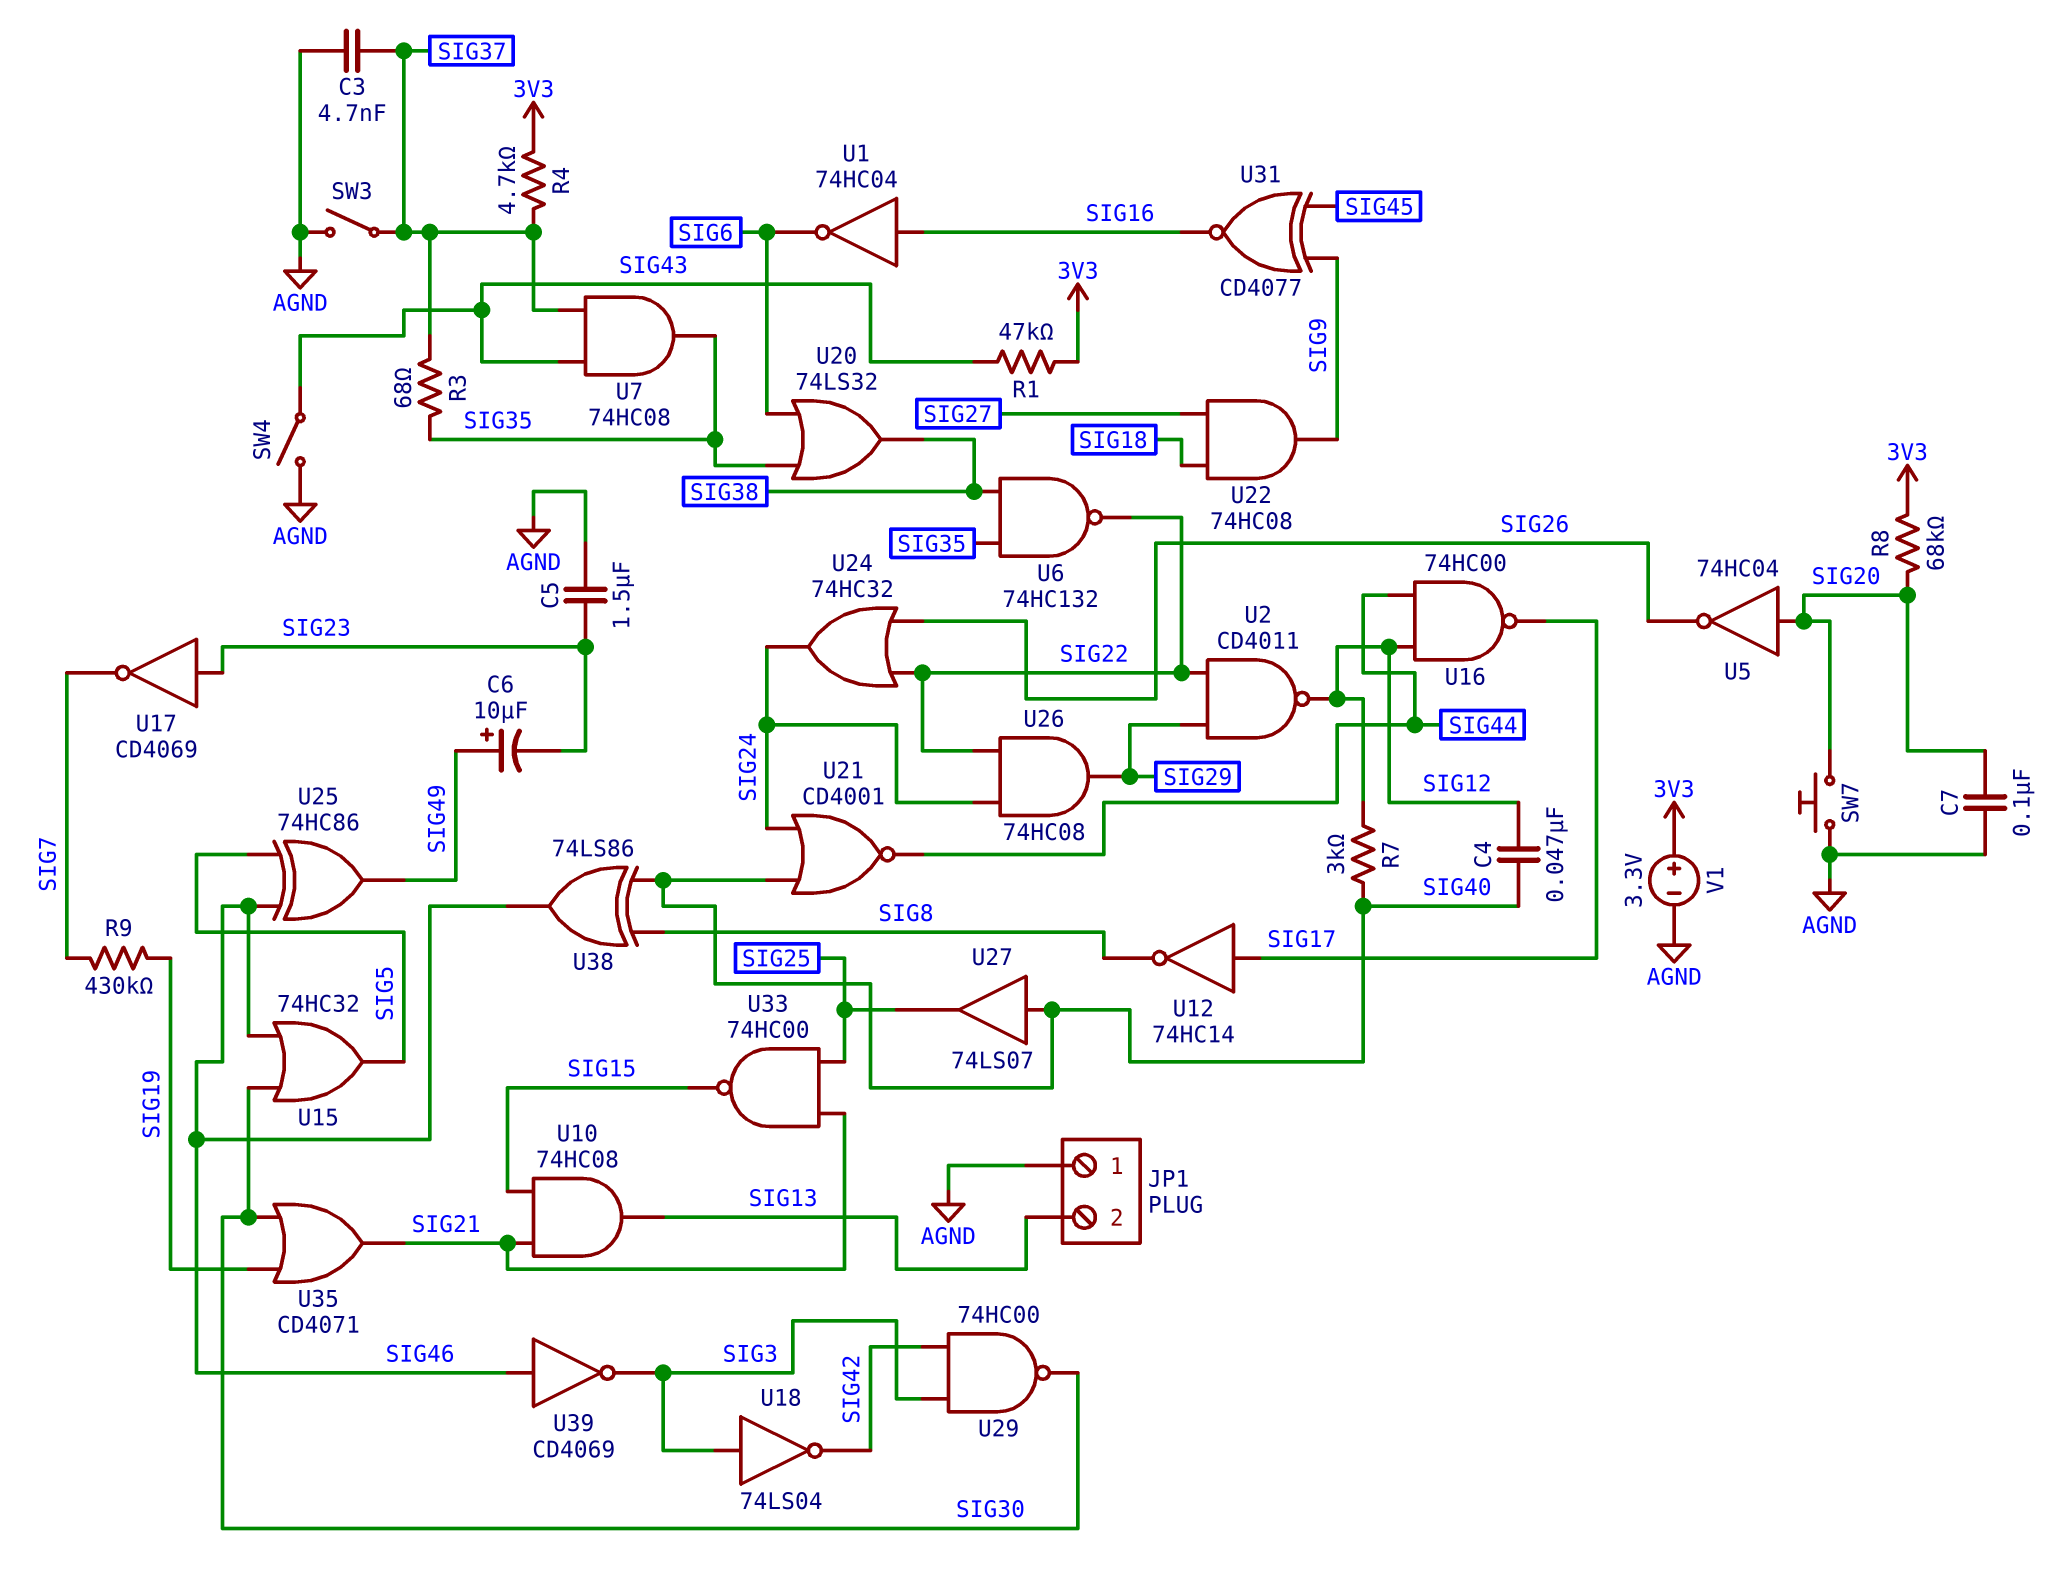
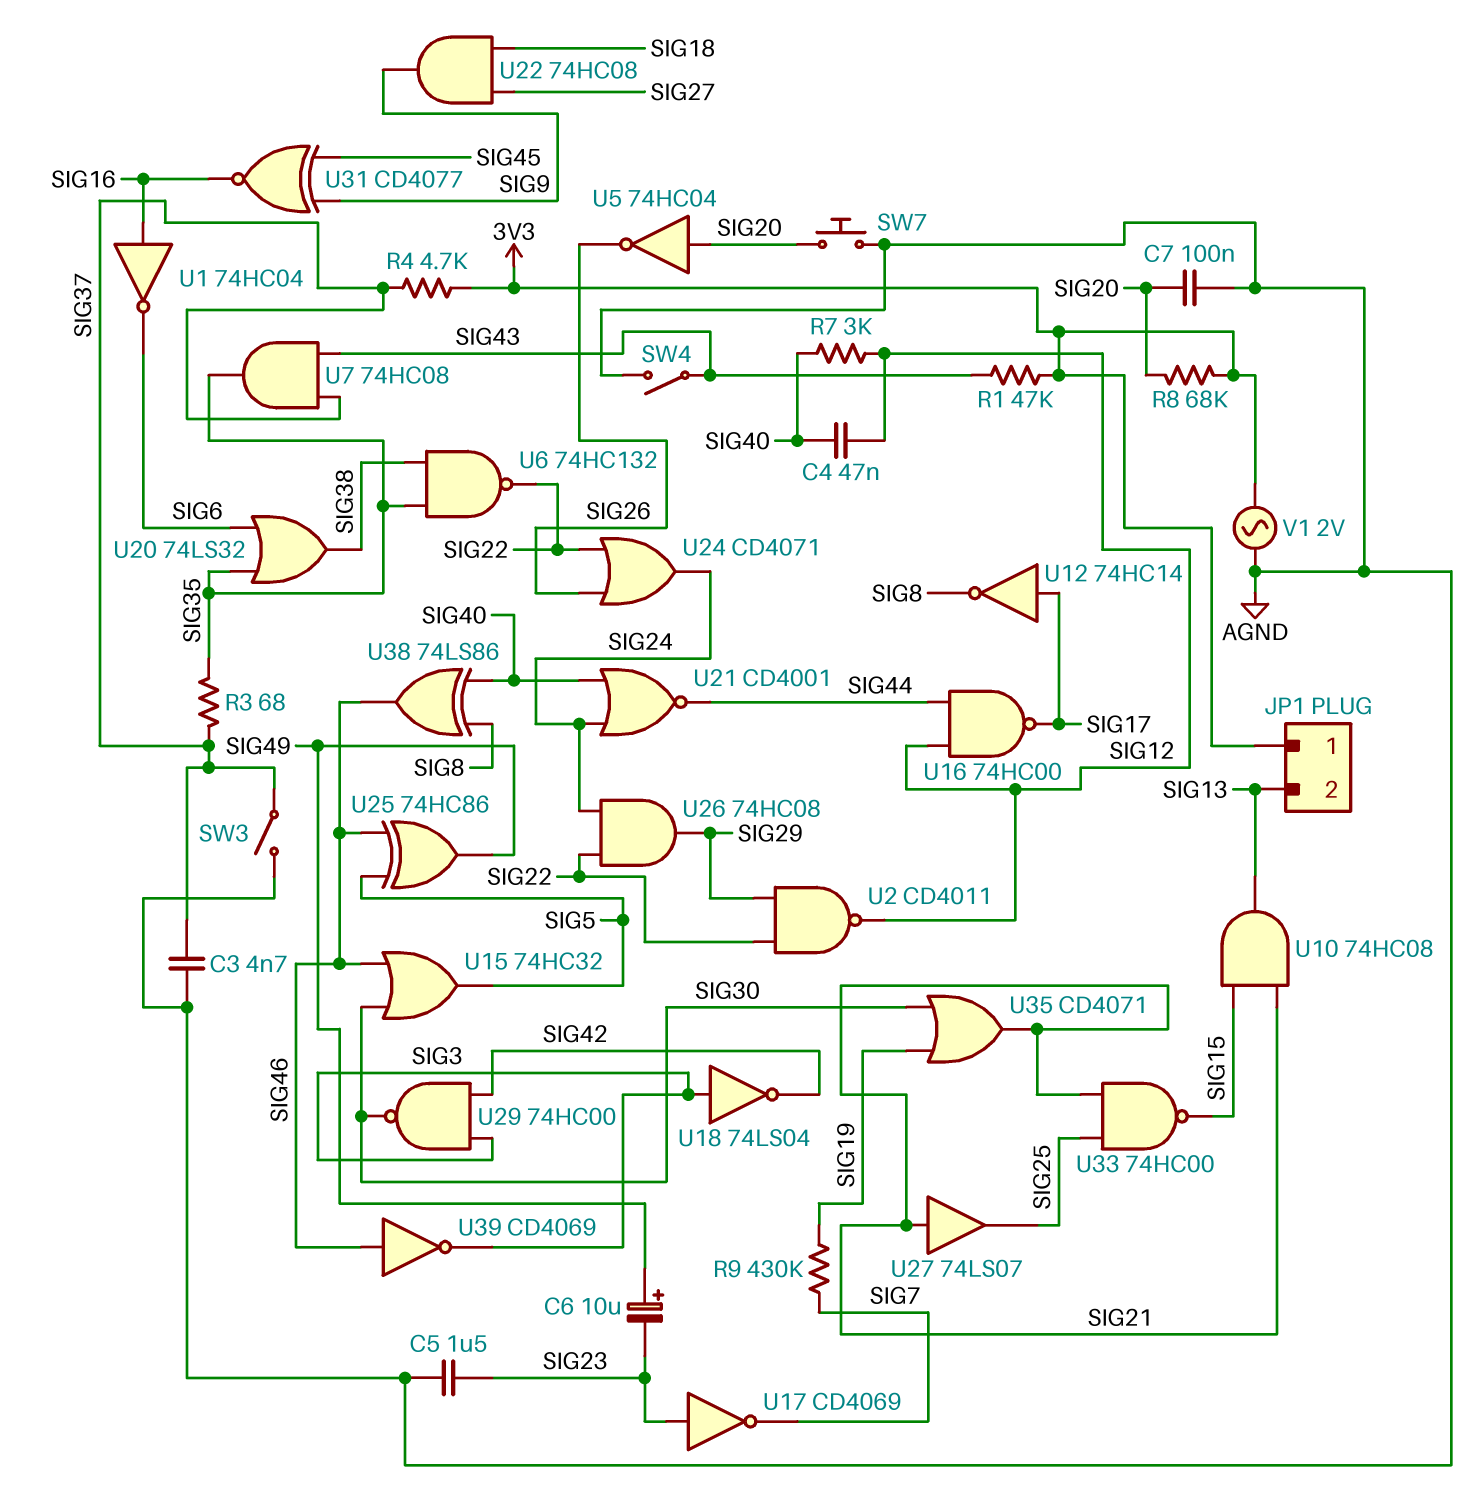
JP1 pin 1: AGND -> 3V3
U24: OR 74HC32 (in SIG22, in SIG26, out SIG24) -> OR CD4071 (in SIG22, in SIG26, out SIG24)
U27: buffer 74LS07 (in SIG40, out SIG25) -> buffer 74LS07 (in SIG21, out SIG25)
V1: 3.3V (plus 3V3, minus AGND) -> AC 2V (3V3, AGND)

